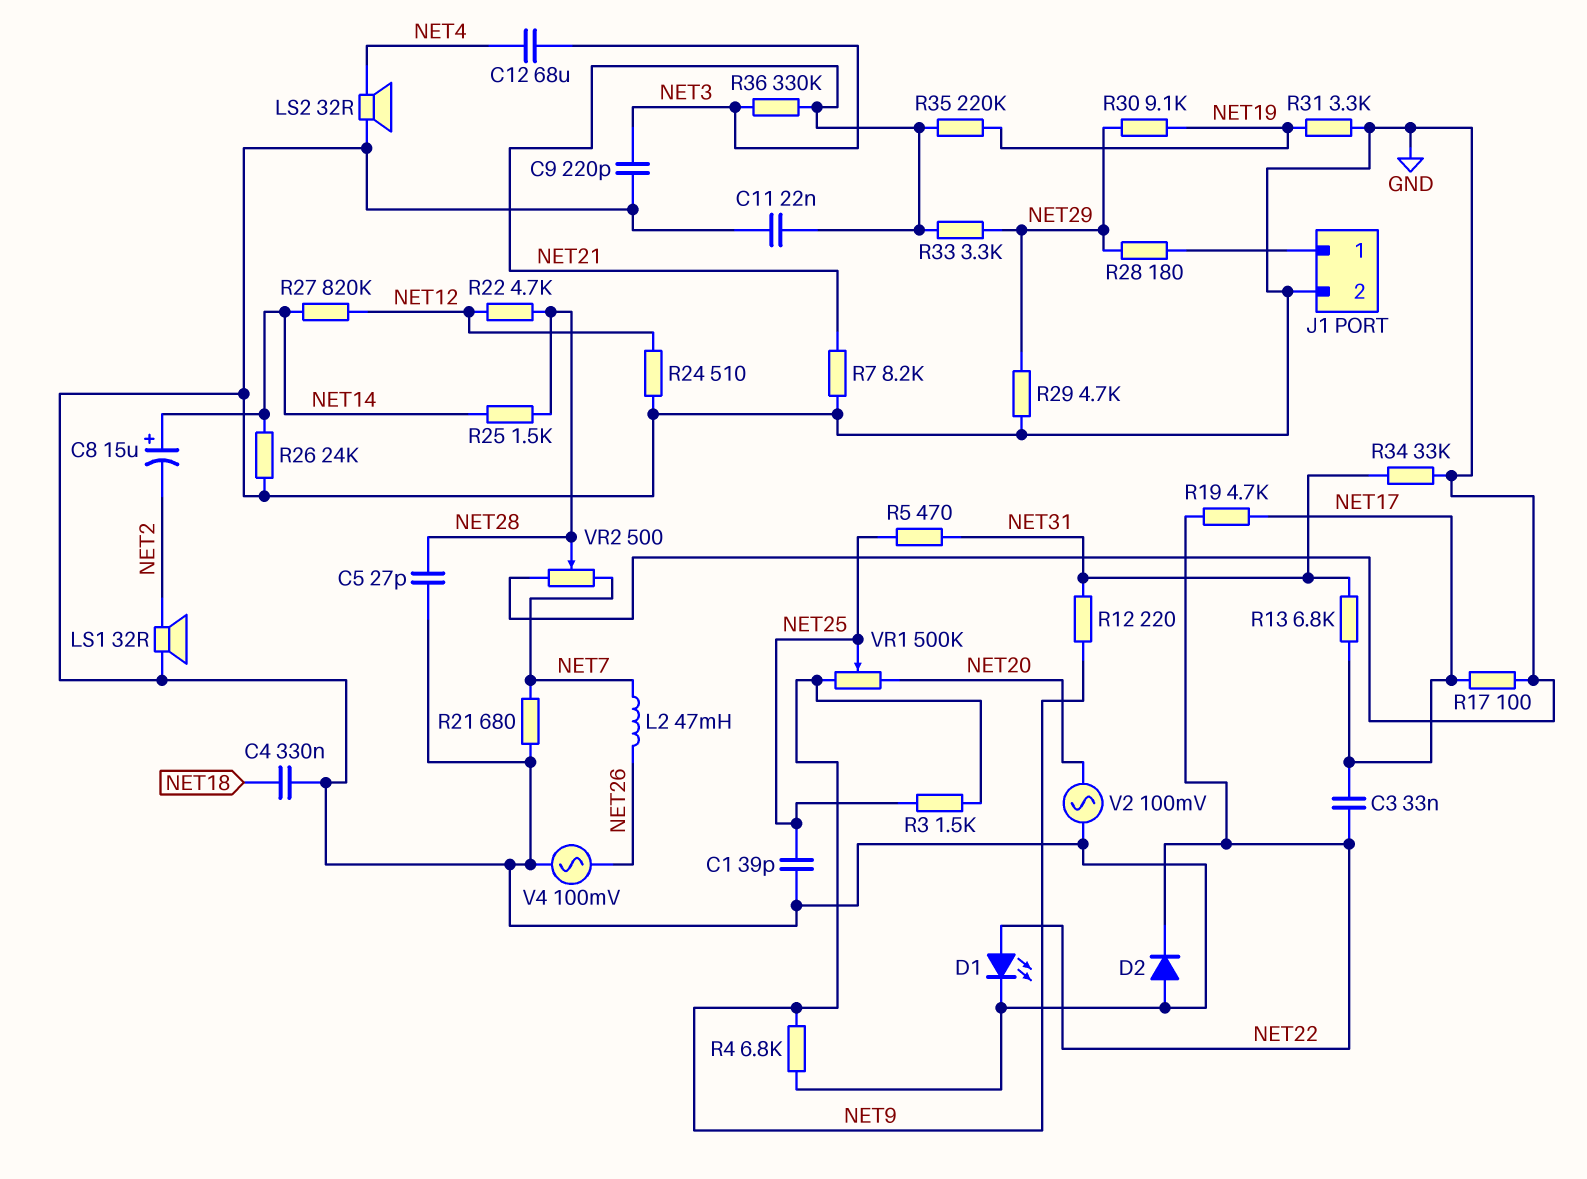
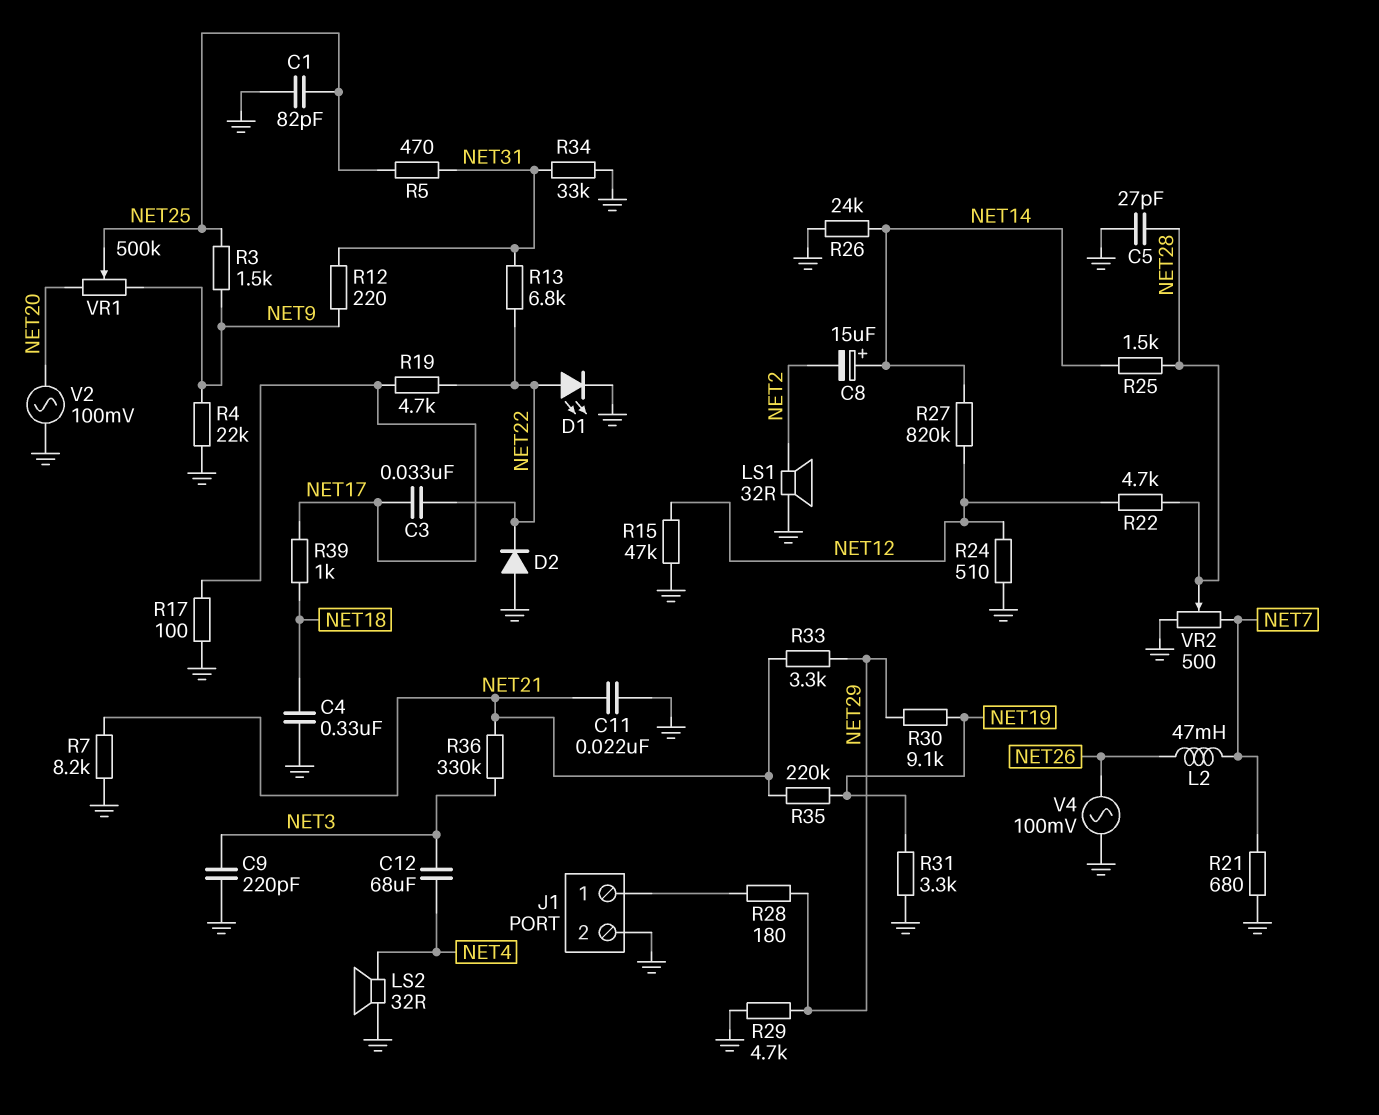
C1: 39pF (GND, NET25) -> 82pF (GND, NET25)
R4: 6.8k (GND, NET9) -> 22k (GND, NET9)
R13: 6.8k (NET17, NET31) -> 6.8k (NET22, NET31)
R15: none -> 47k (GND, NET12)
R39: none -> 1k (NET17, NET18)

